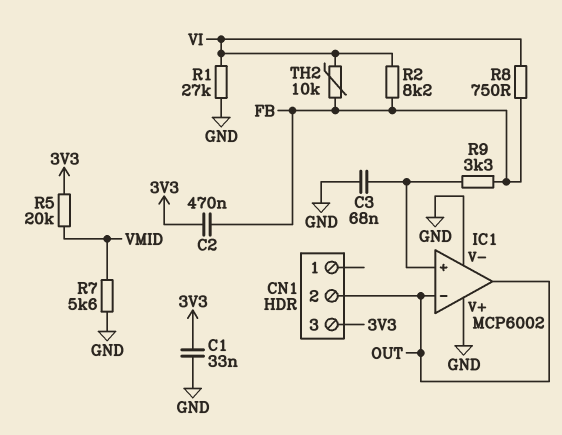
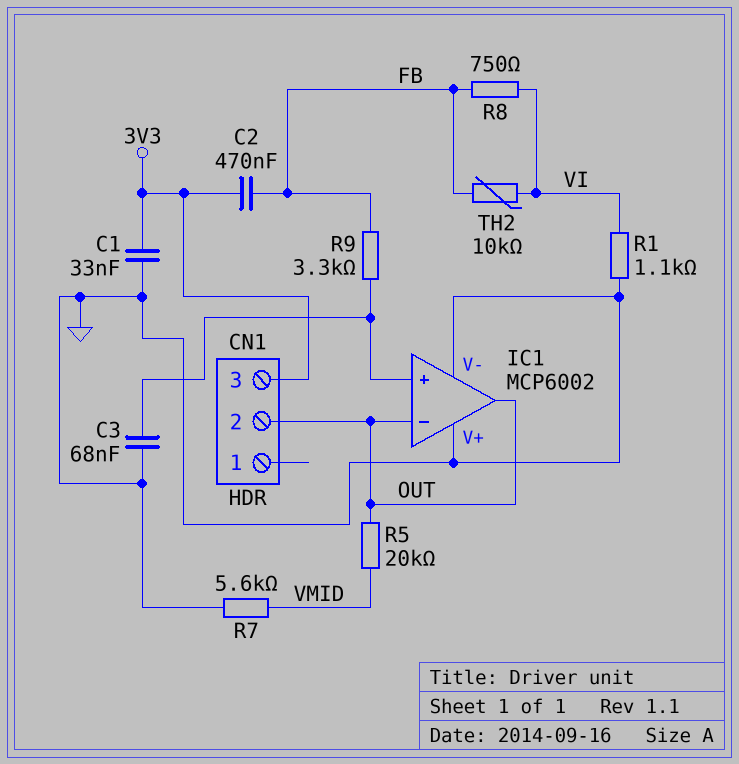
R1: 27k (GND, VI) -> 1.1k (GND, VI)
R2: 8.2k (FB, VI) -> none
R5: 20k (3V3, VMID) -> 20k (OUT, VMID)

